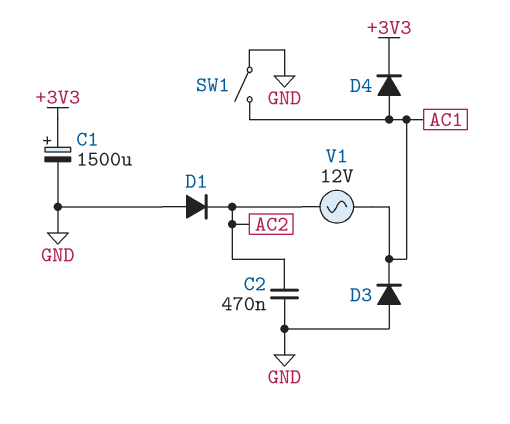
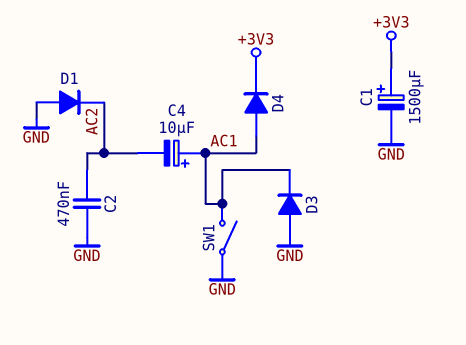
C4: none -> 10uF (plus AC1, minus AC2)
V1: AC 12V (AC1, AC2) -> none

